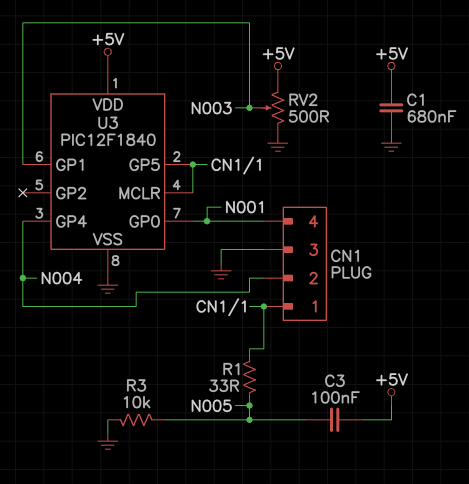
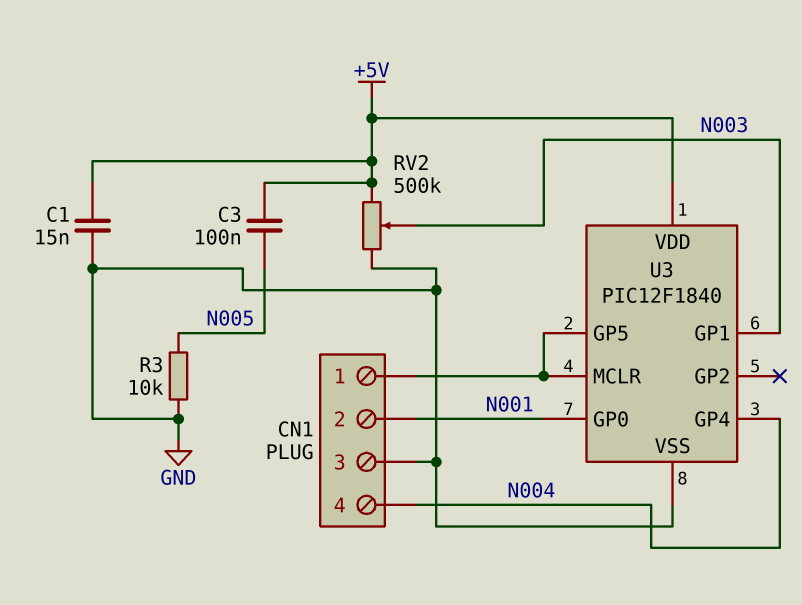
C1: 680nF (+5V, GND) -> 15nF (+5V, GND)
CN1 pin 2: N004 -> N001
CN1 pin 4: N001 -> N004
R1: 33 (CN1/1, N005) -> none
RV2: 500 (+5V, GND, wiper N003) -> 500k (+5V, GND, wiper N003)

